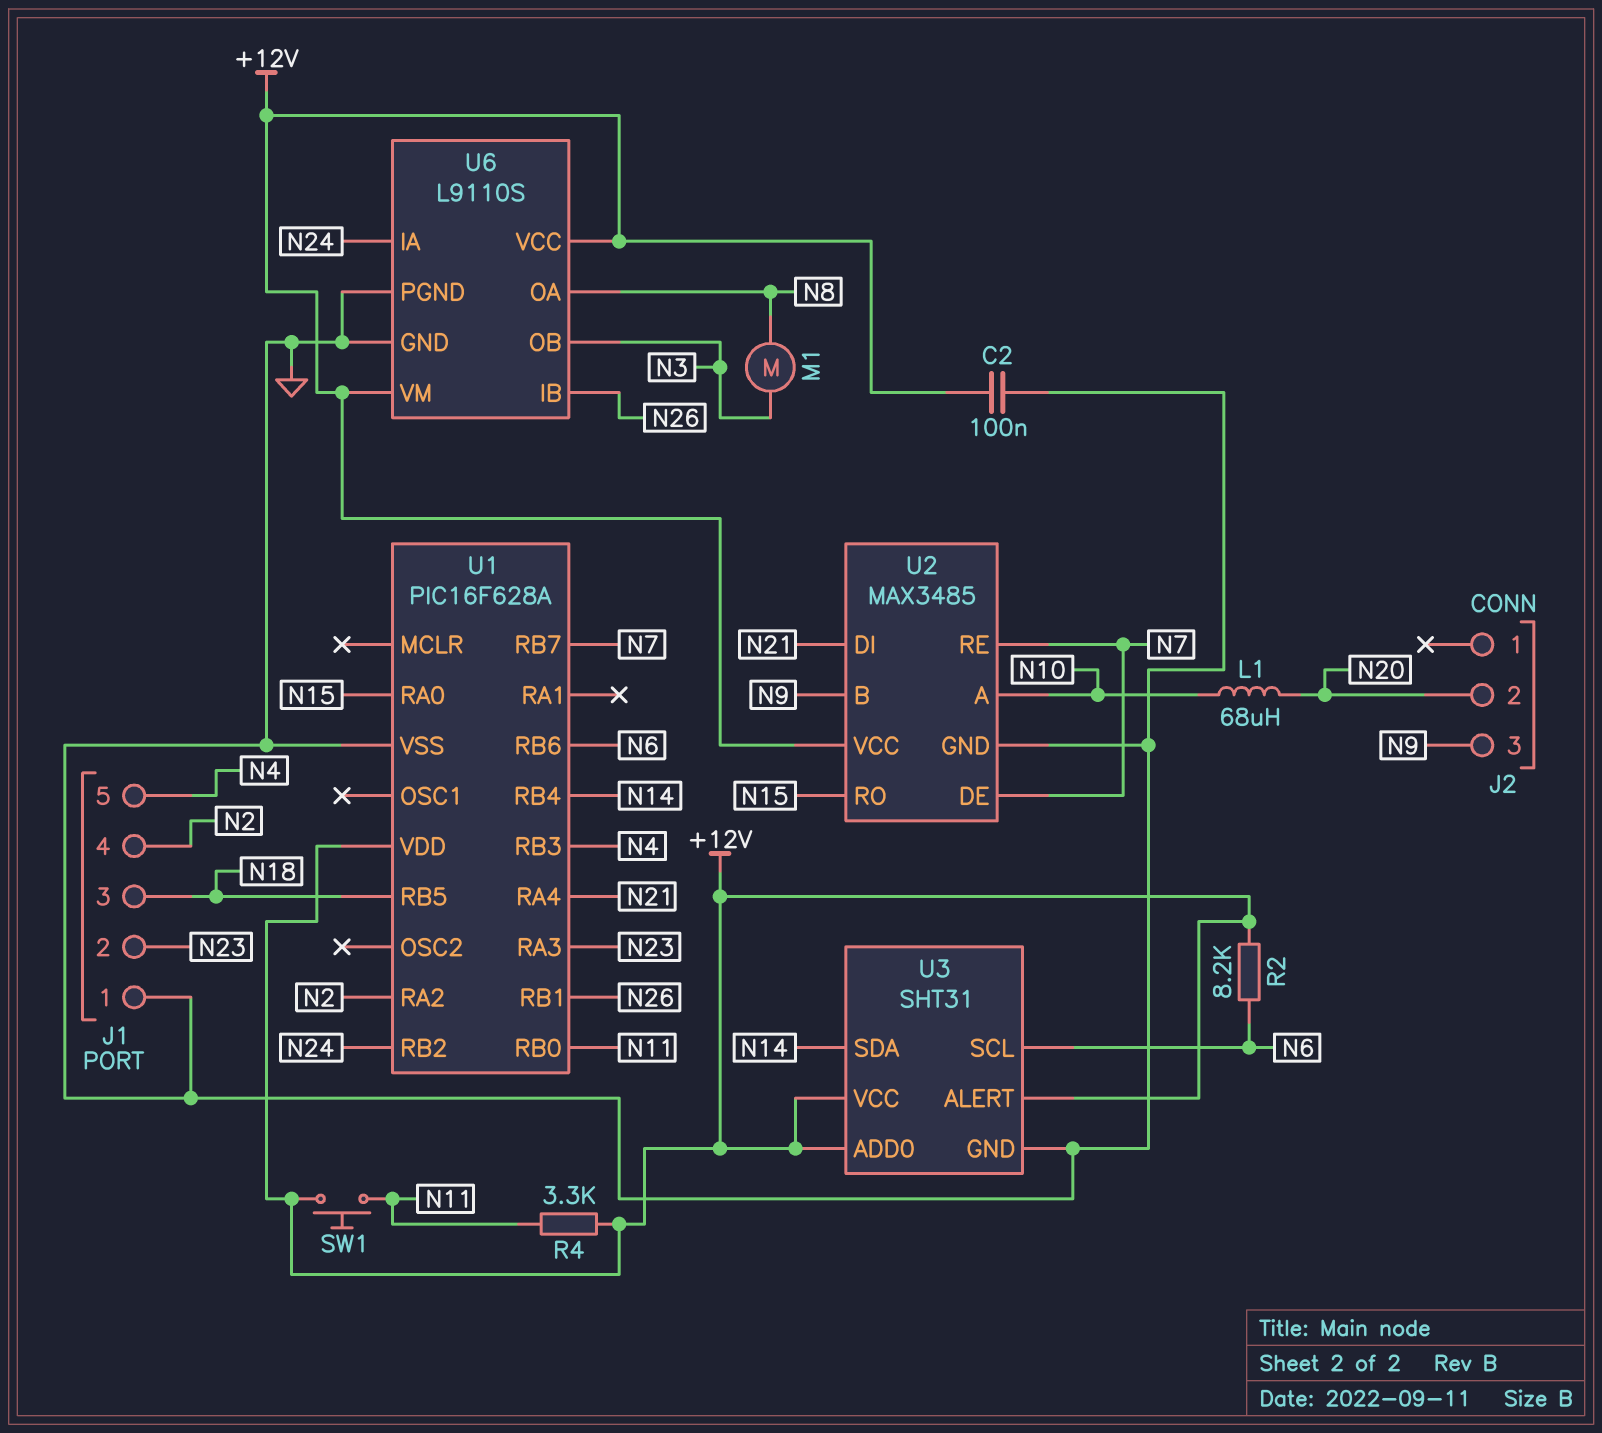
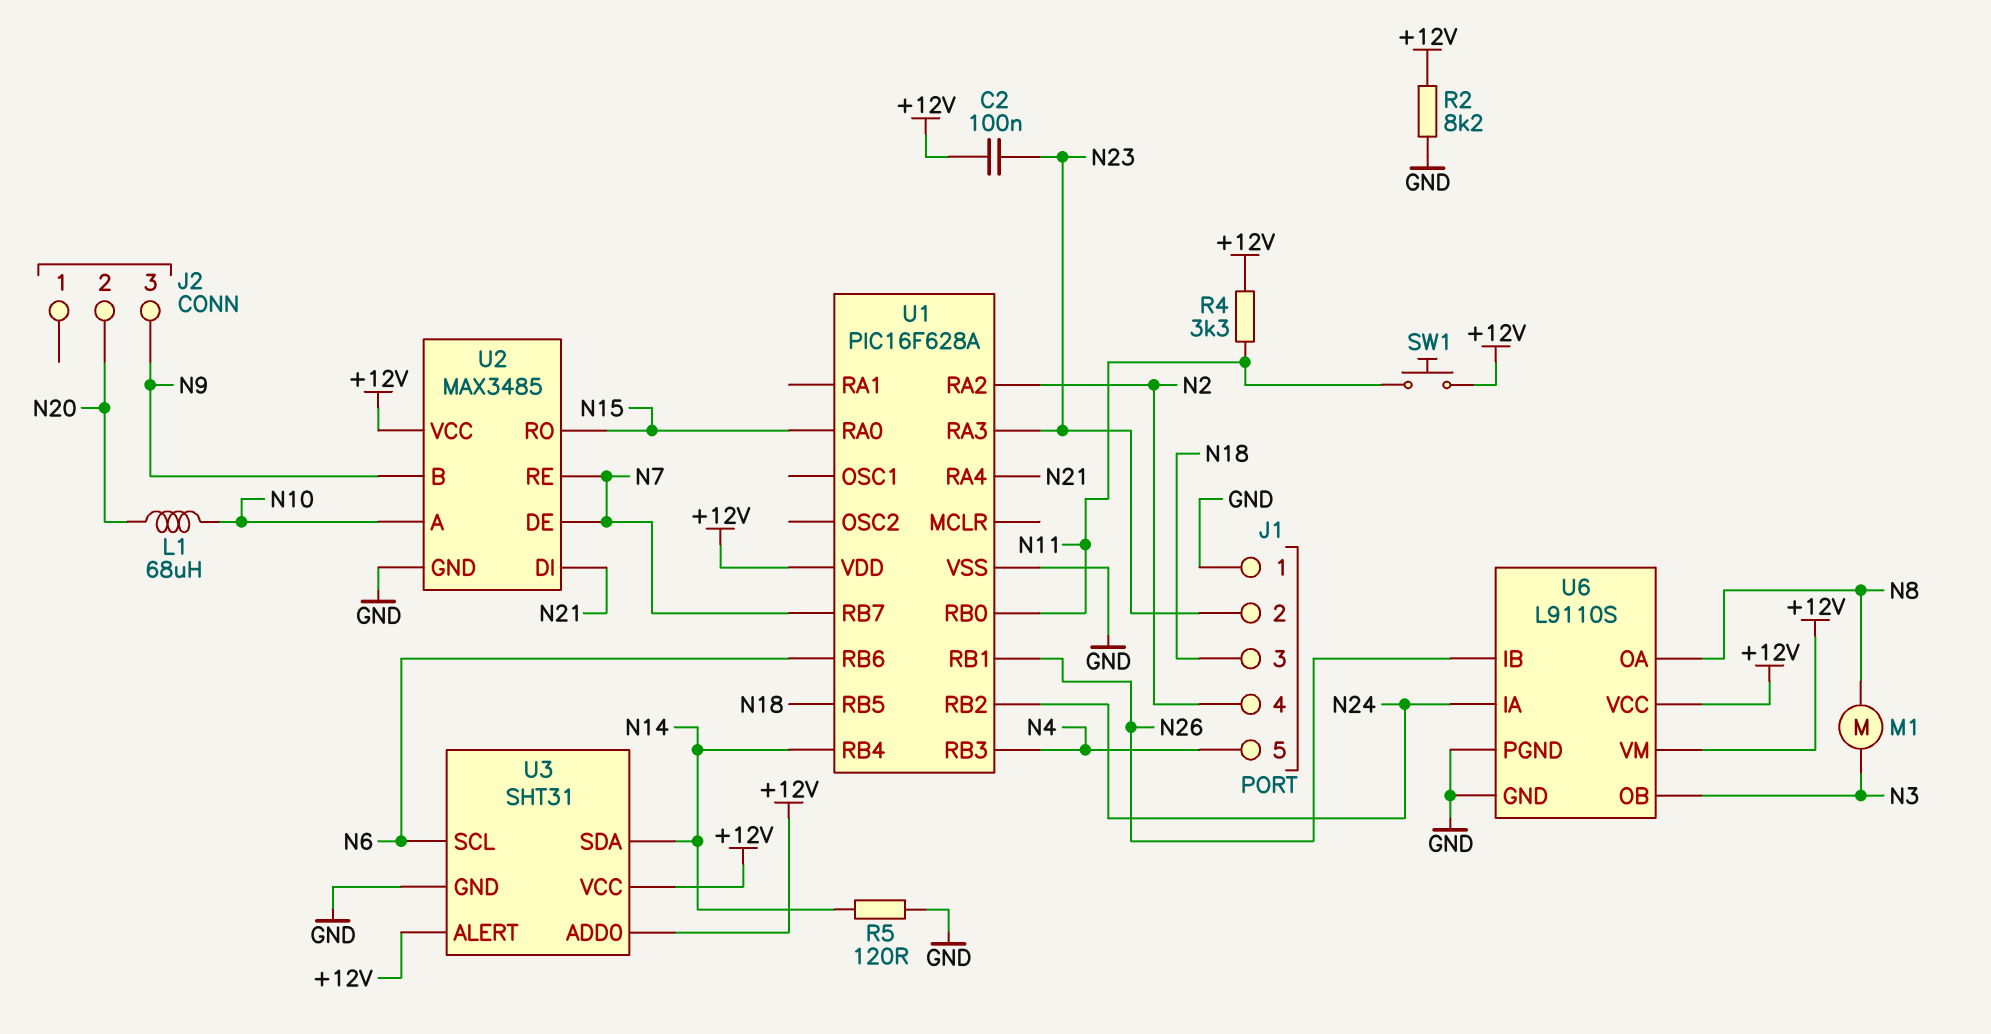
C2: 100nF (+12V, GND) -> 100nF (+12V, N23)
R2: 8.2k (+12V, N6) -> 8.2k (+12V, GND)
R5: none -> 120 (GND, N14)

